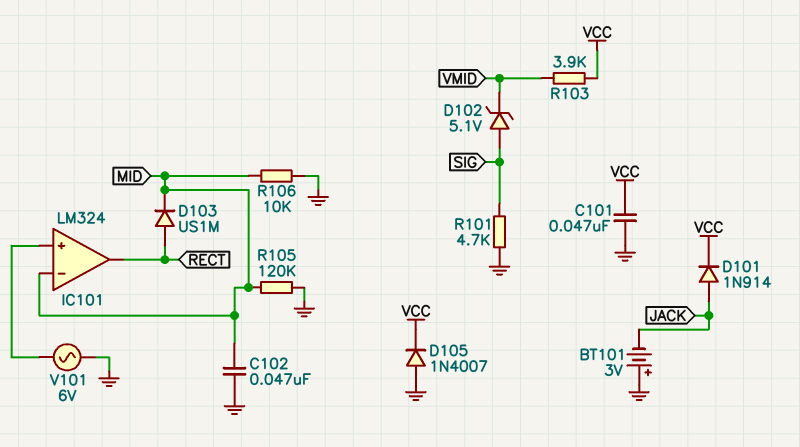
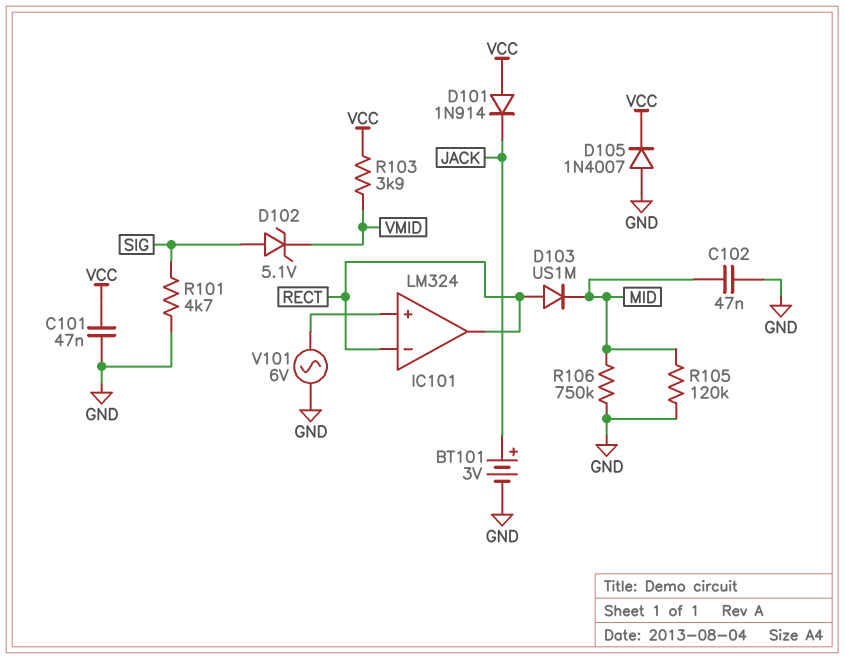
BT101: 3V (plus GND, minus JACK) -> 3V (plus JACK, minus GND)
D101: diode 1N914 (A JACK, K VCC) -> diode 1N914 (A VCC, K JACK)
IC101 pin in-: MID -> RECT
R106: 10k (GND, MID) -> 750k (GND, MID)

